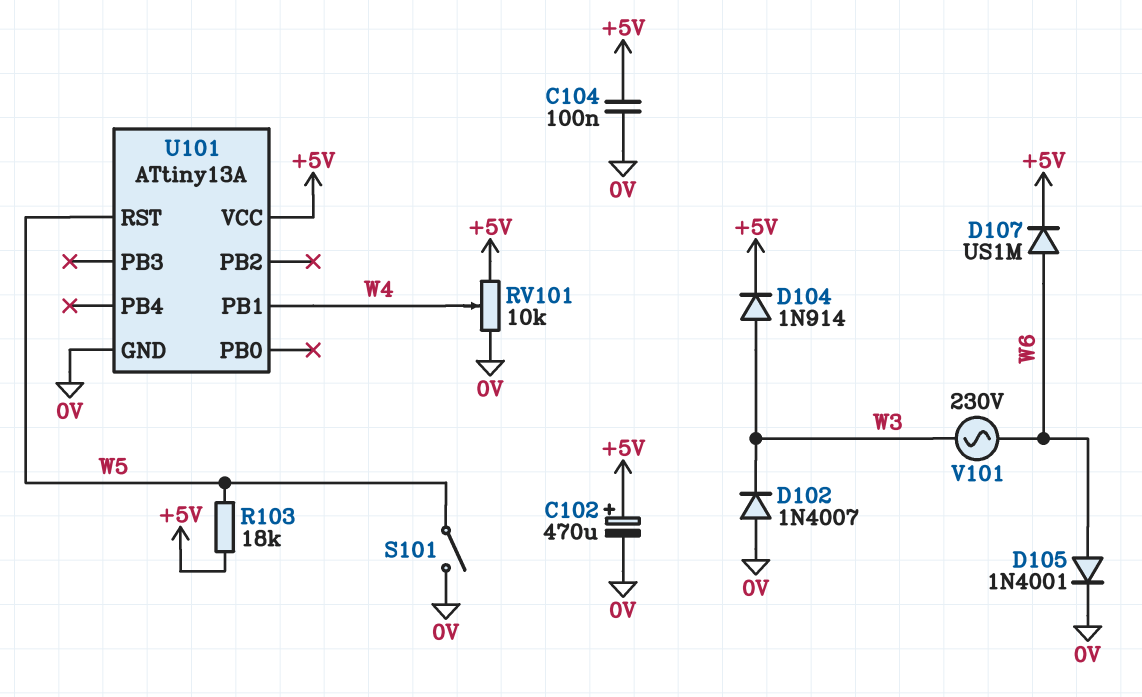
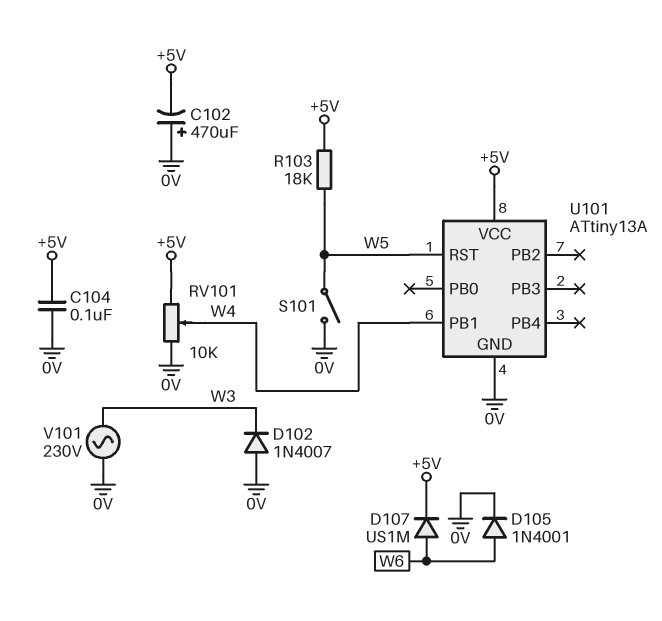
C102: 470uF (plus +5V, minus 0V) -> 470uF (plus 0V, minus +5V)
D104: diode 1N914 (A W3, K +5V) -> none
V101: AC 230V (W3, W6) -> AC 230V (0V, W3)

